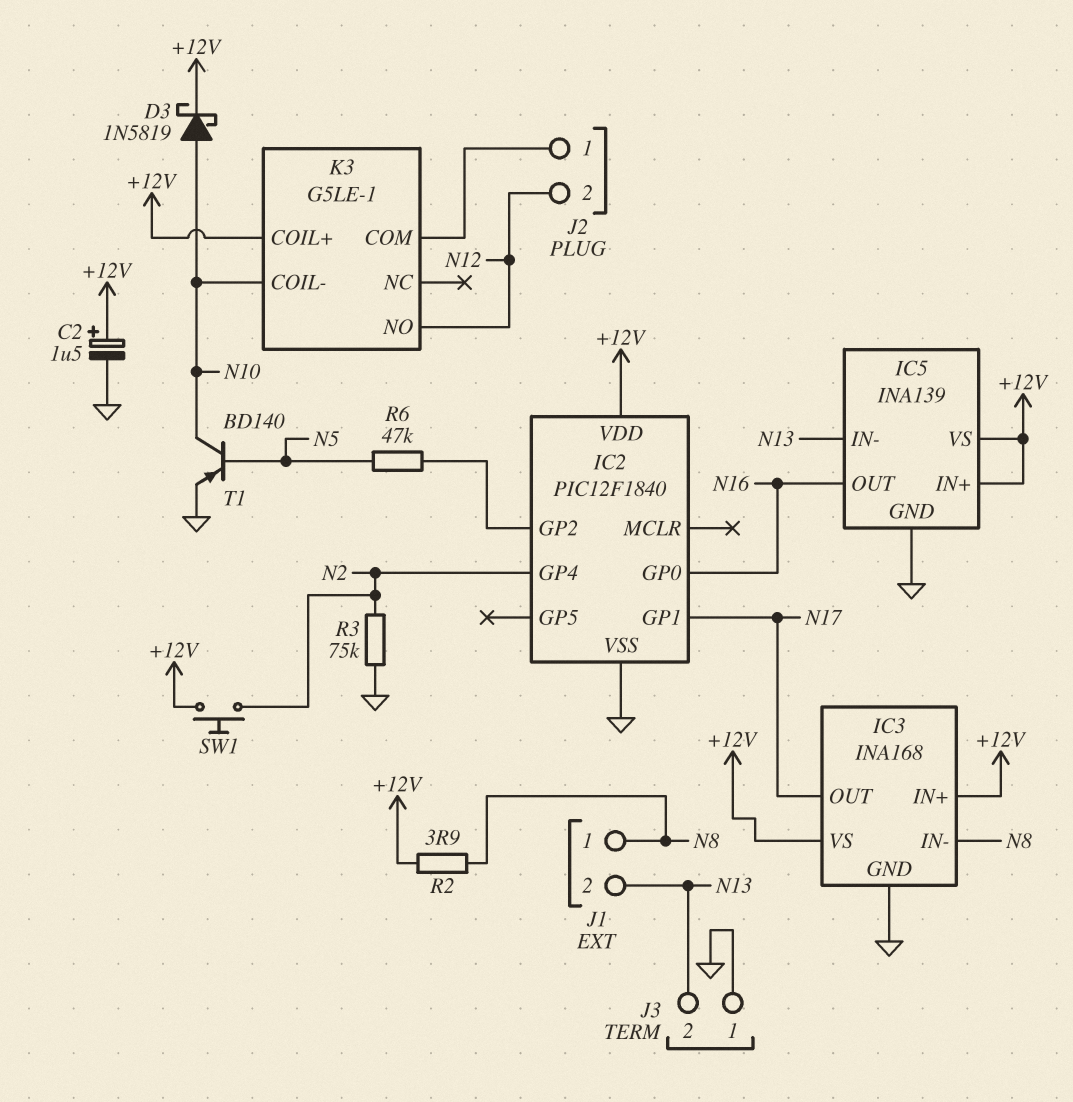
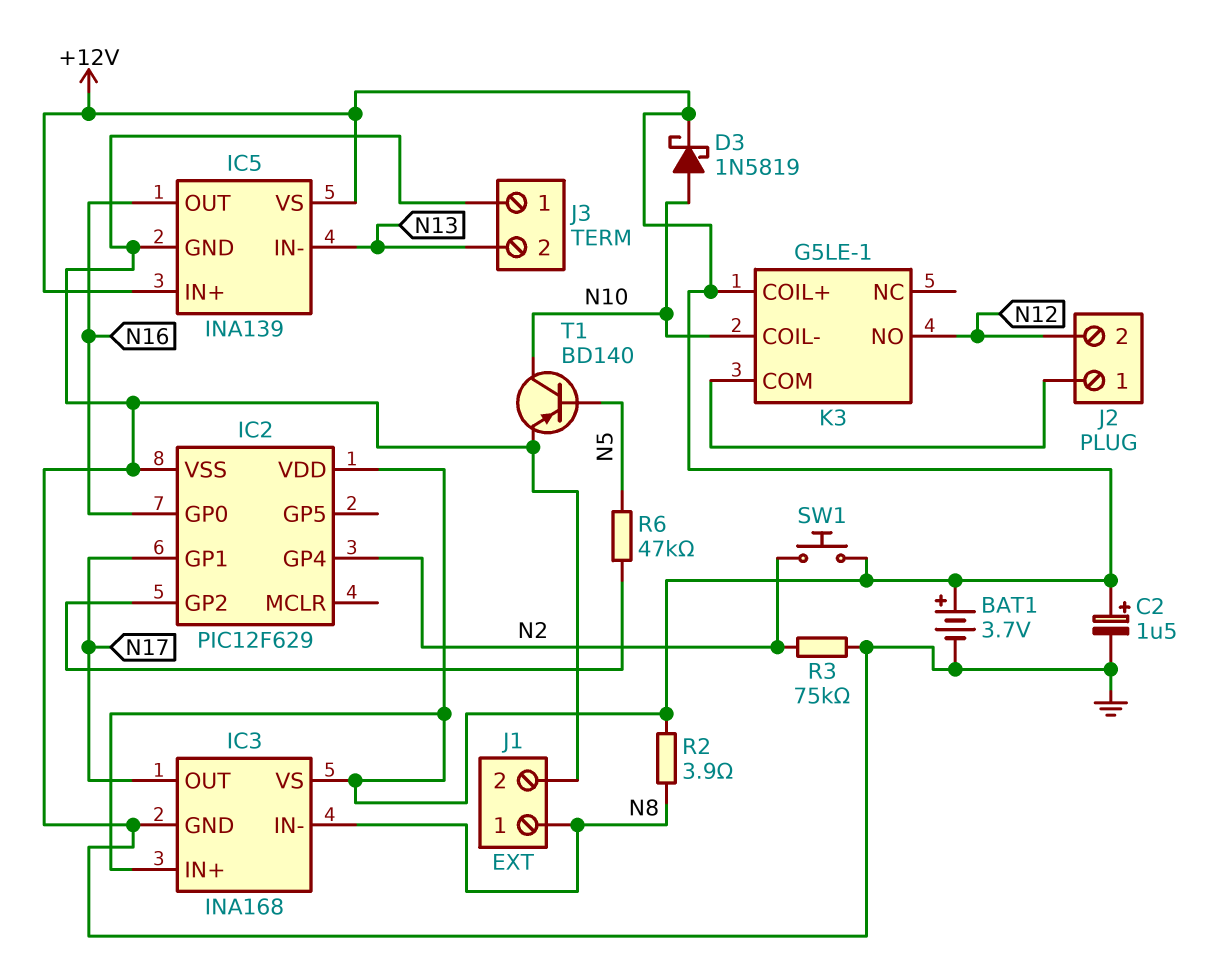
BAT1: none -> 3.7V (plus +12V, minus GND)
IC2: PIC12F1840 -> PIC12F629
J1 pin 2: N13 -> GND

